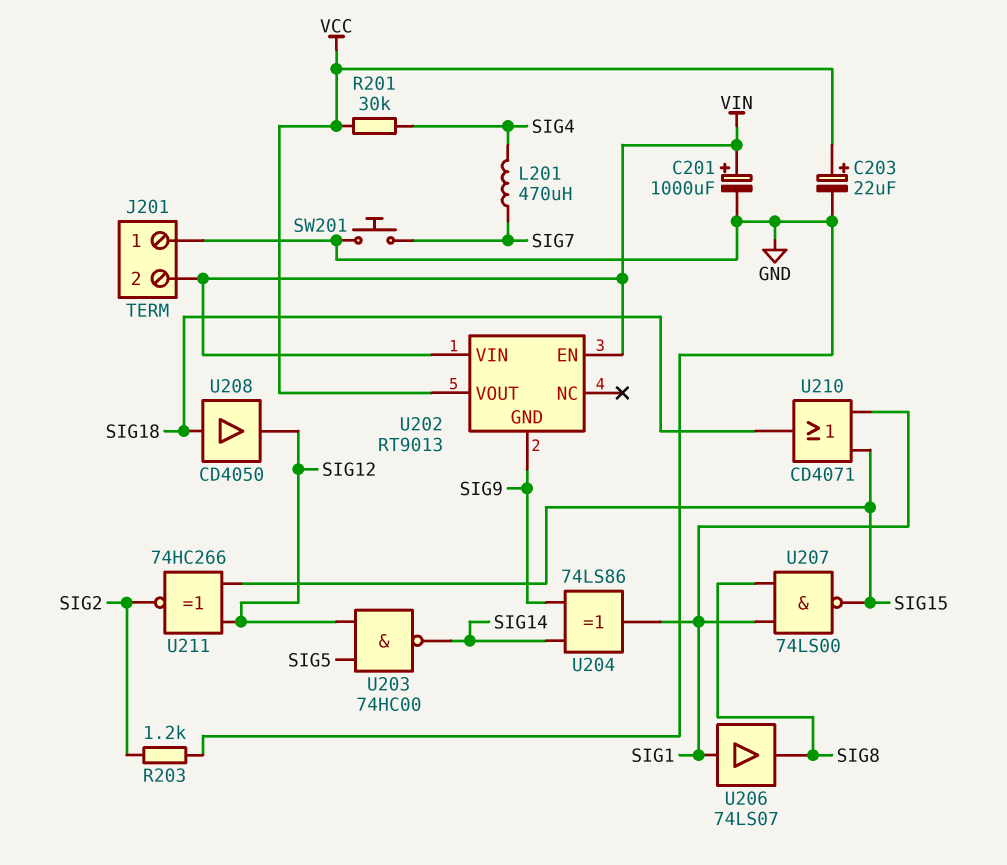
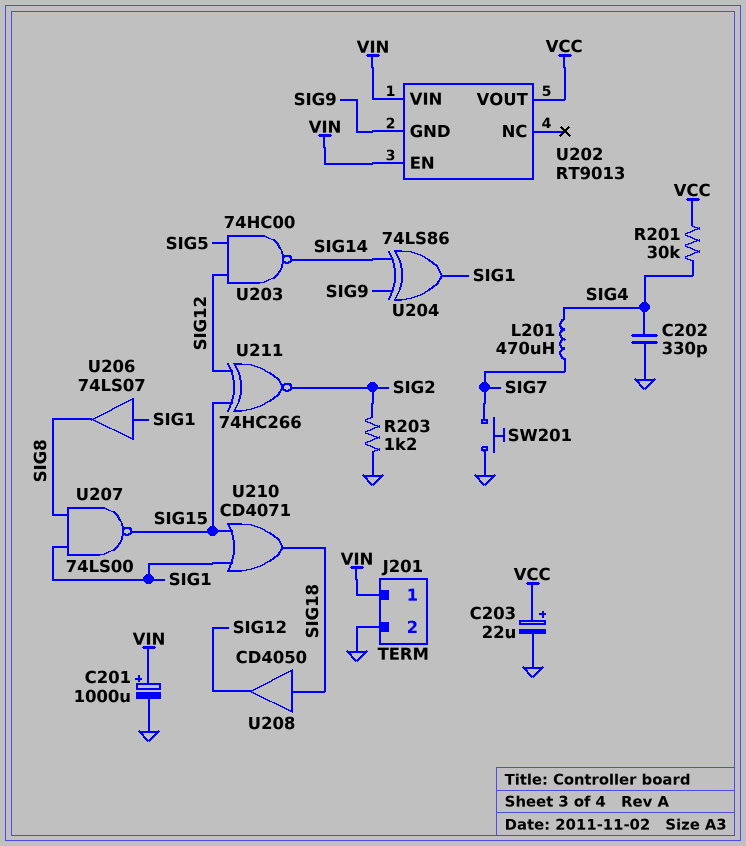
C202: none -> 330pF (GND, SIG4)
J201 pin 1: GND -> VIN
J201 pin 2: VIN -> GND

